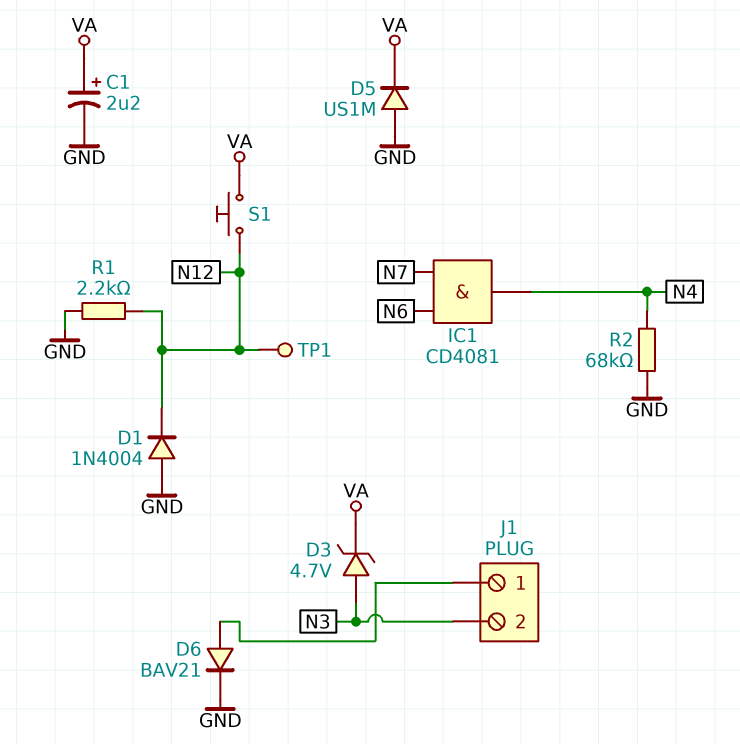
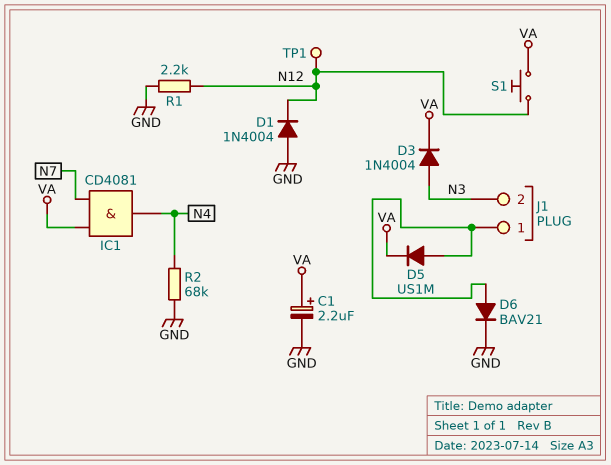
D3: zener 4.7V (A N3, K VA) -> diode 1N4004 (A N3, K VA)
D5: diode US1M (A GND, K VA) -> diode US1M (A J1/1, K VA)
IC1: AND CD4081 (in N6, in N7, out N4) -> AND CD4081 (in N7, in VA, out N4)

